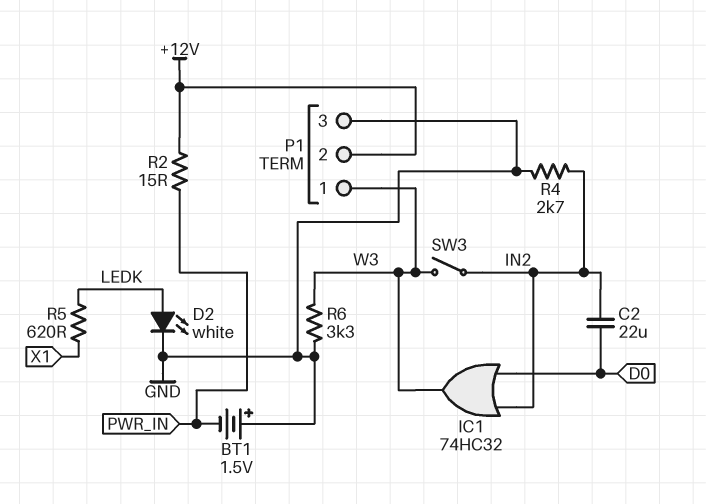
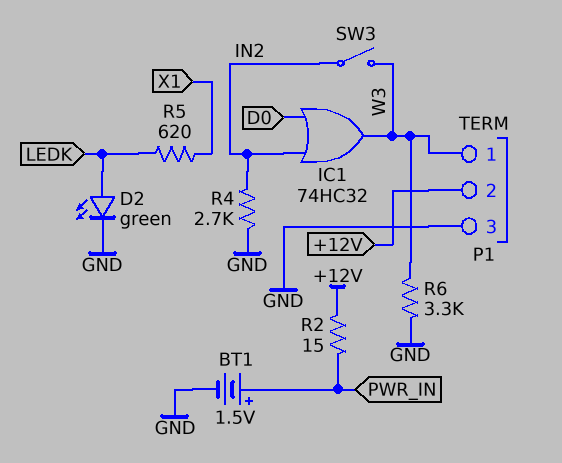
BT1: 1.5V (plus GND, minus PWR_IN) -> 1.5V (plus PWR_IN, minus GND)
C2: 22uF (D0, IN2) -> none
D2: LED white (A LEDK, K GND) -> LED green (A LEDK, K GND)

